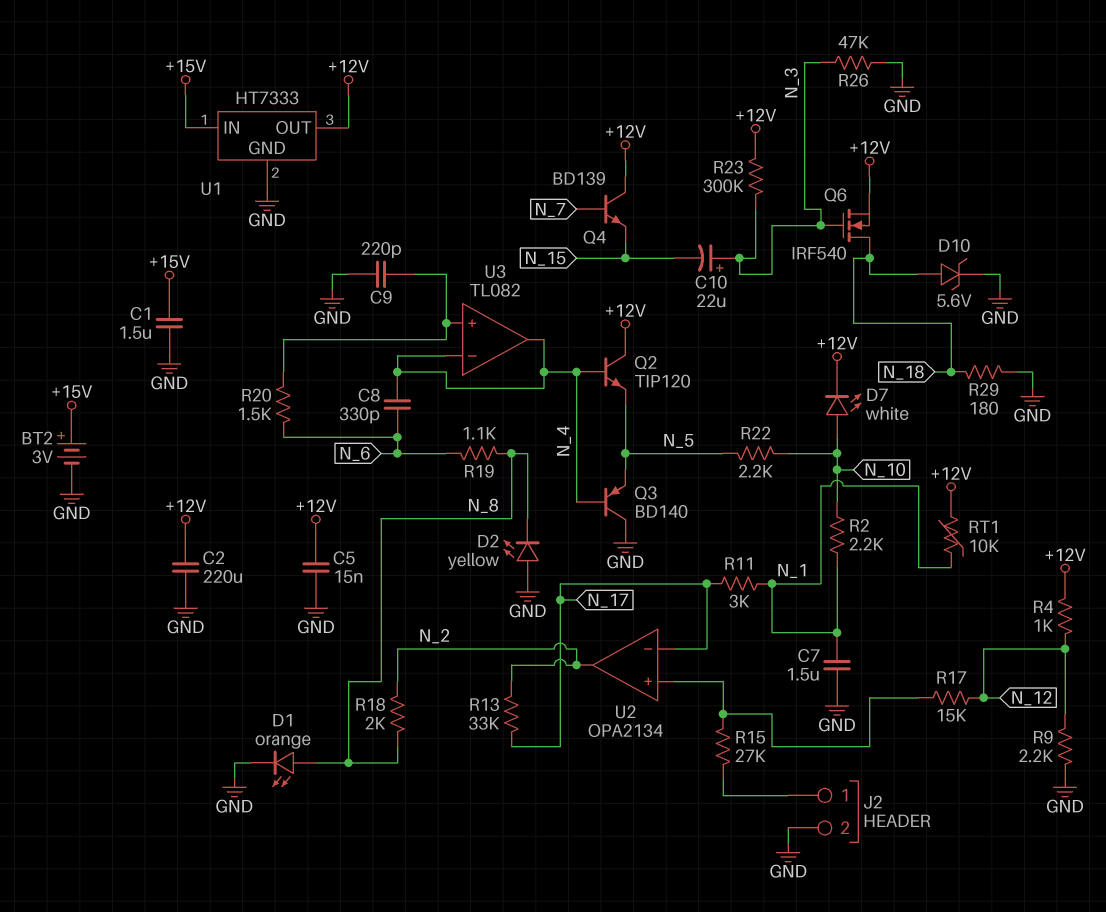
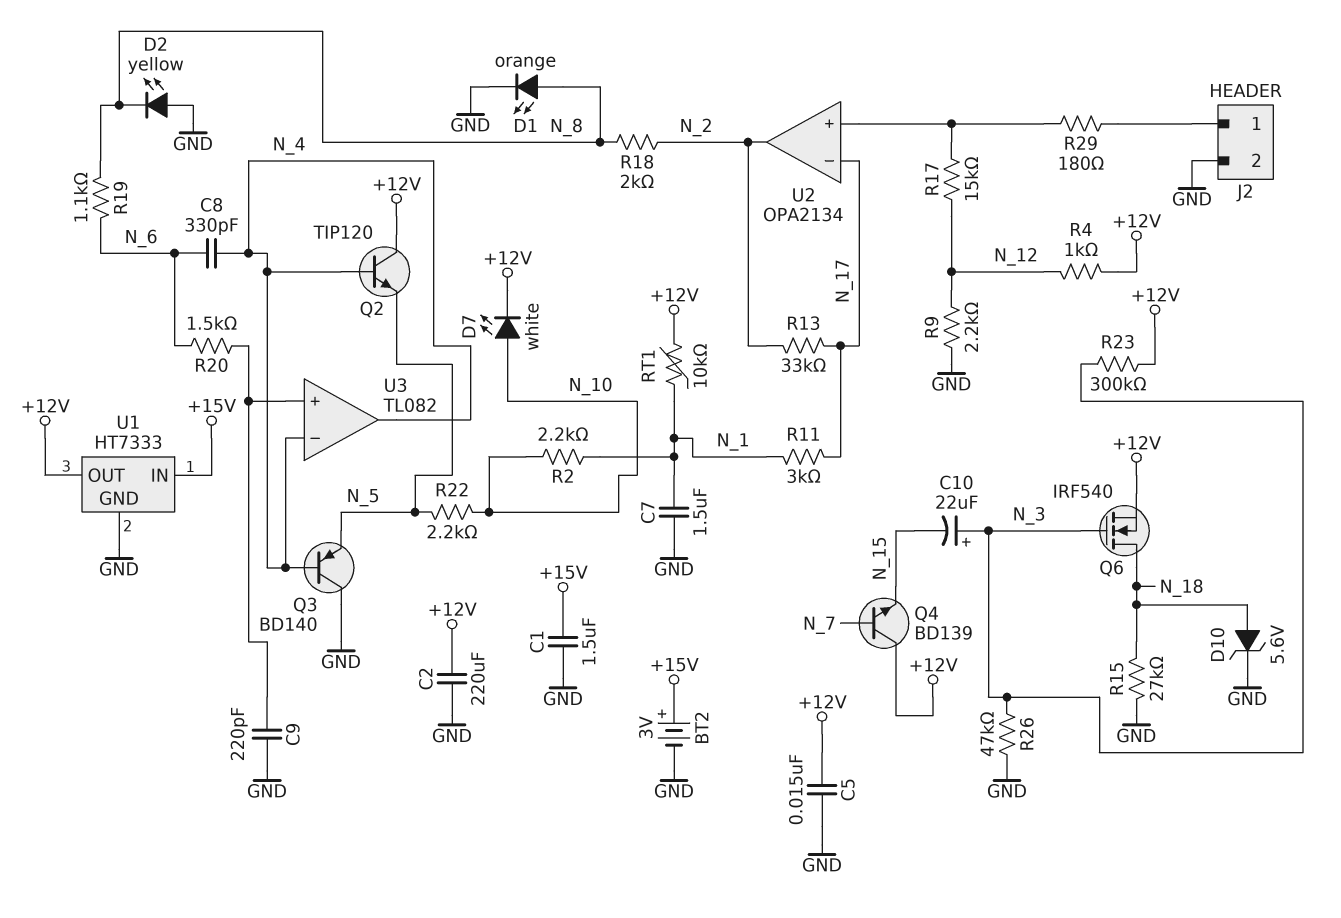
R15: 27k (J2/1, U2/in+) -> 27k (GND, N_18)
R29: 180 (GND, N_18) -> 180 (J2/1, U2/in+)

